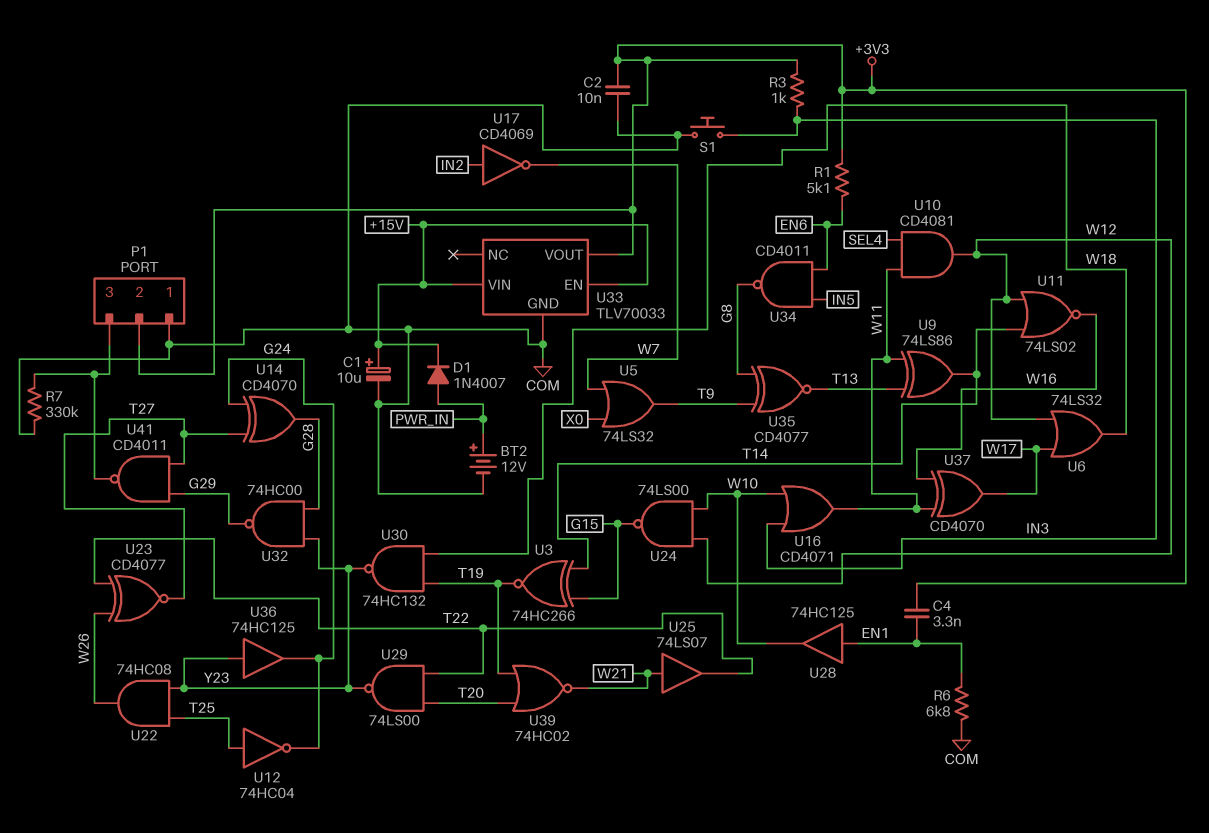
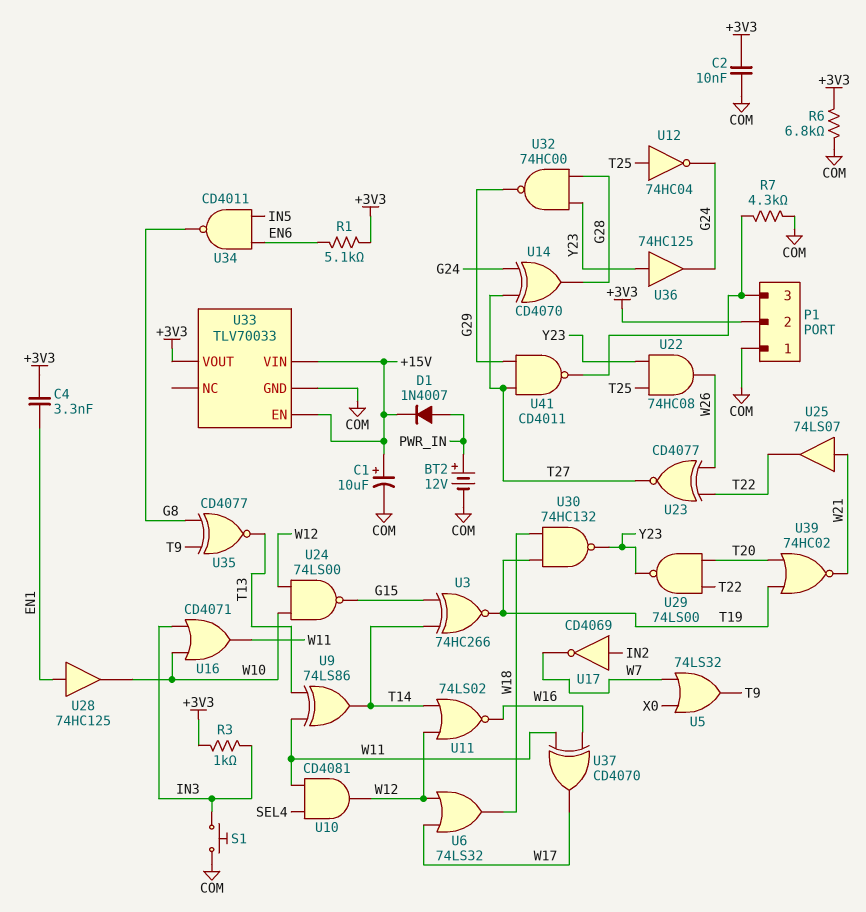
R6: 6.8k (COM, EN1) -> 6.8k (+3V3, COM)
R7: 330k (COM, P1/3) -> 4.3k (COM, P1/3)

